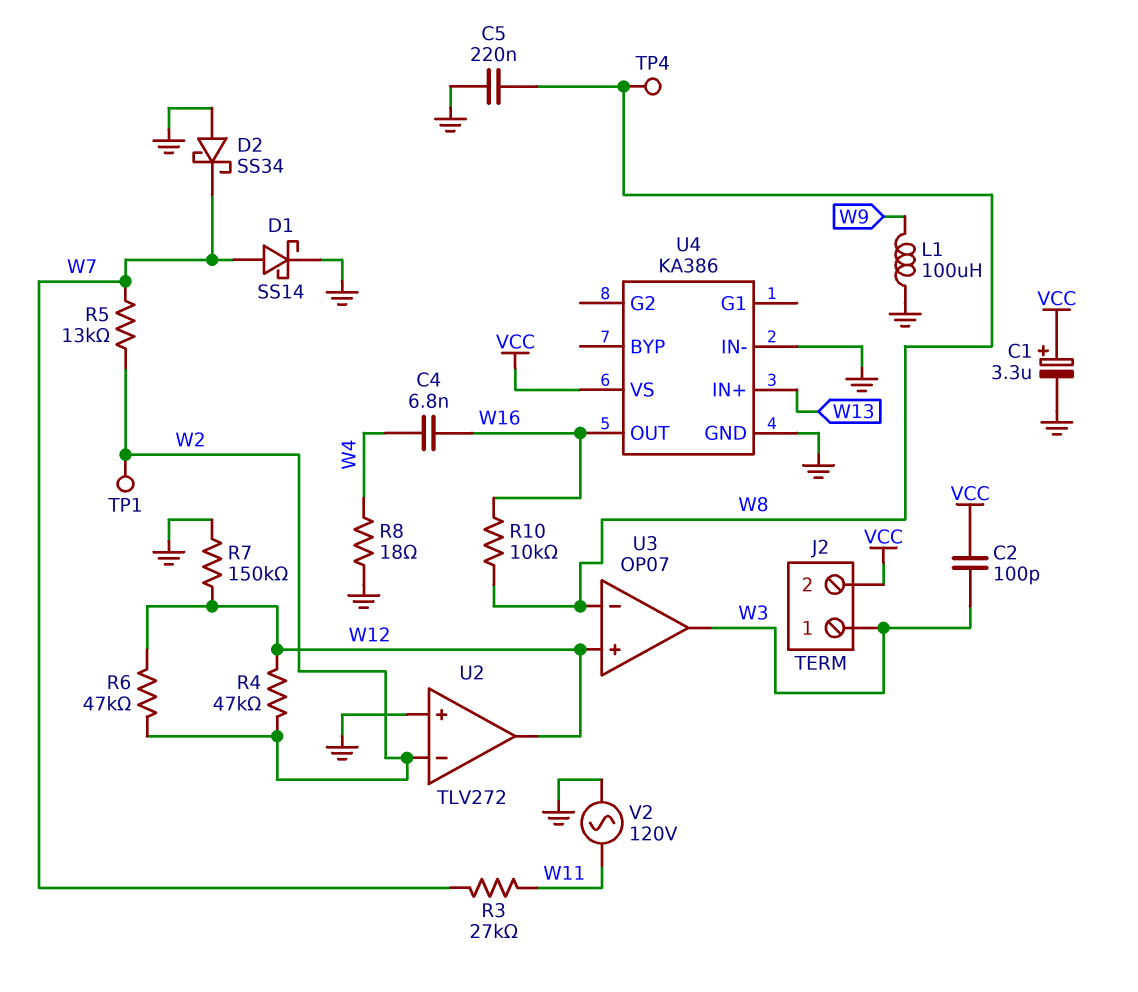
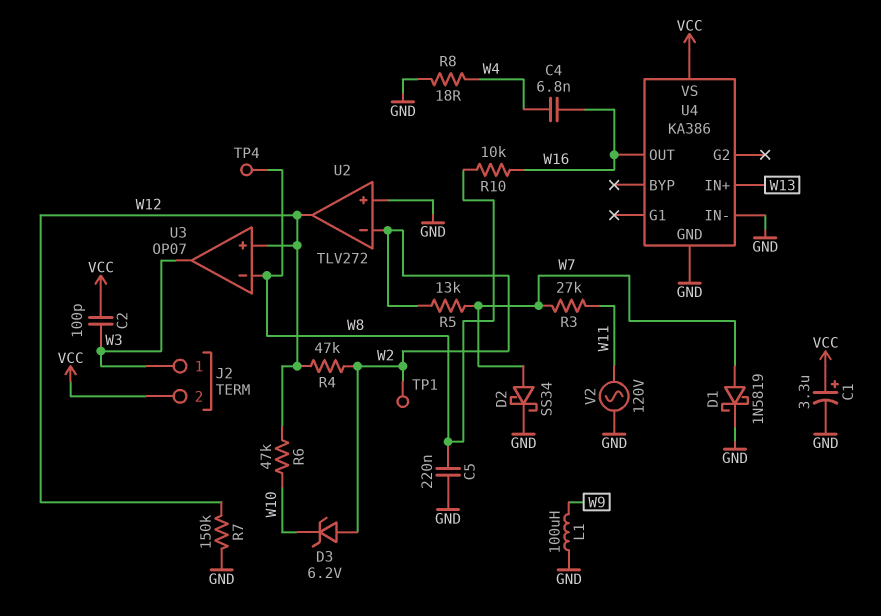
D1: schottky SS14 (A W7, K GND) -> schottky 1N5819 (A W7, K GND)
D2: schottky SS34 (A GND, K W7) -> schottky SS34 (A W7, K GND)
D3: none -> zener 6.2V (A W2, K W10)
R6: 47k (W2, W12) -> 47k (W10, W12)

